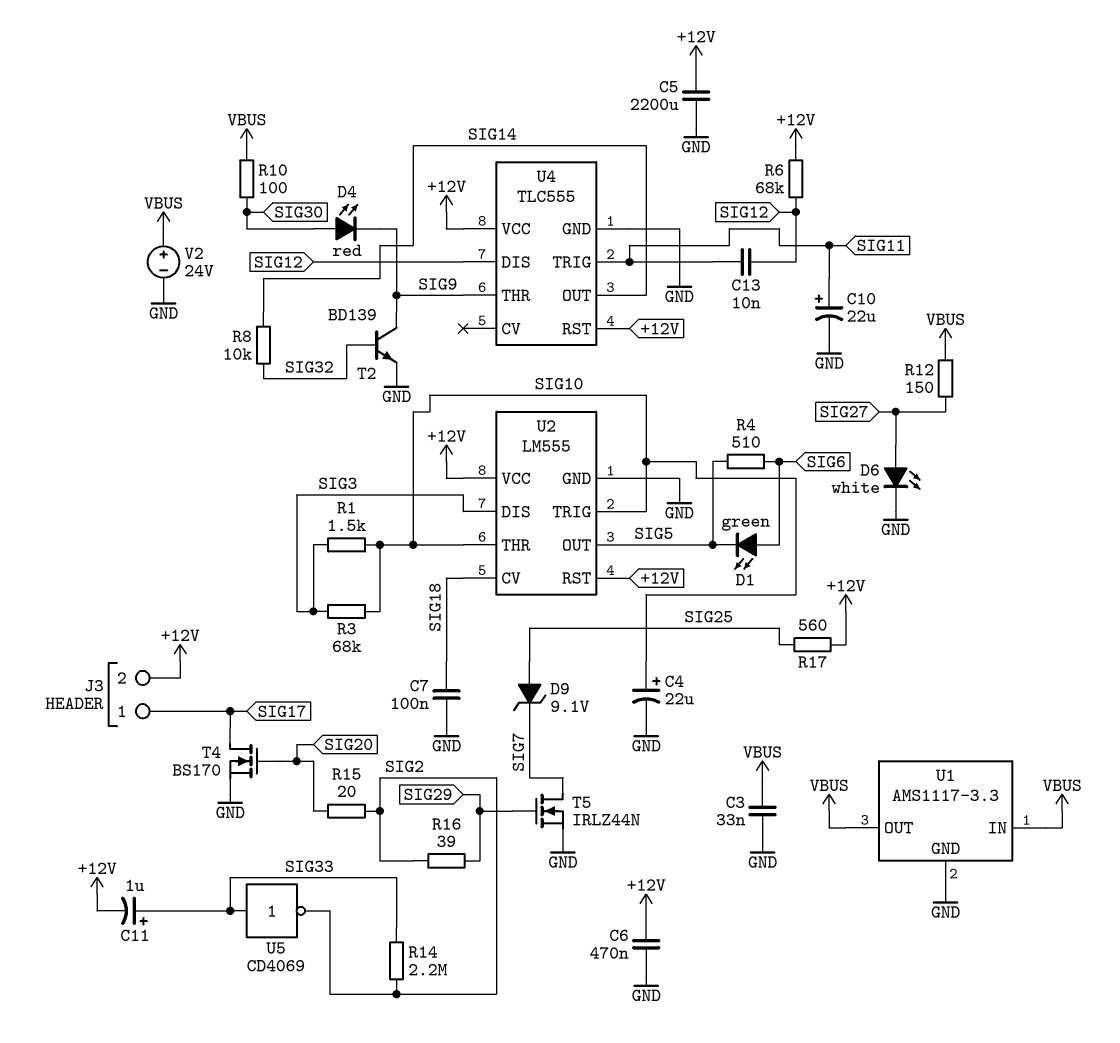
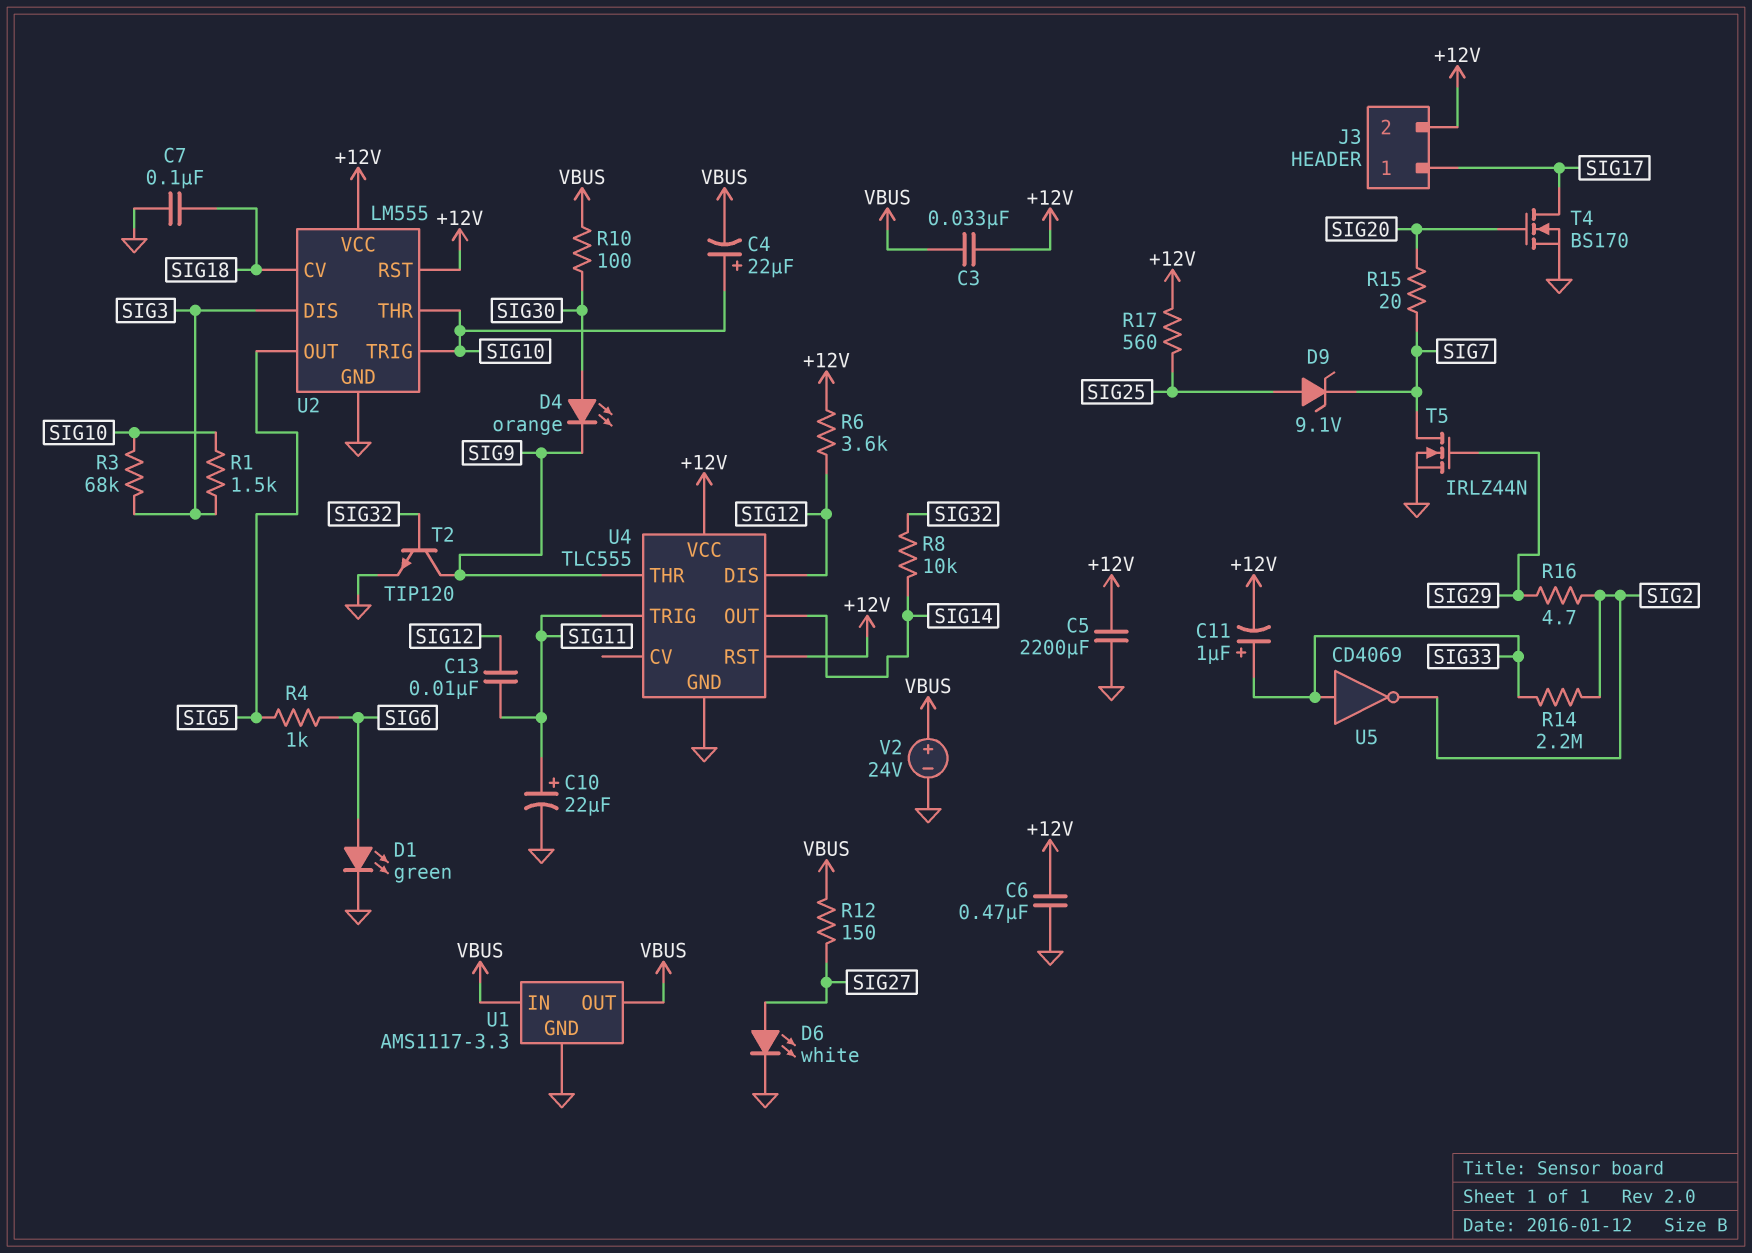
C3: 33nF (GND, VBUS) -> 33nF (+12V, VBUS)
C4: 22uF (plus SIG10, minus GND) -> 22uF (plus SIG10, minus VBUS)
D1: LED green (A SIG6, K SIG5) -> LED green (A SIG6, K GND)
D4: LED red (A SIG30, K SIG9) -> LED orange (A SIG30, K SIG9)
R4: 510 (SIG5, SIG6) -> 1k (SIG5, SIG6)
R6: 68k (+12V, SIG12) -> 3.6k (+12V, SIG12)
R15: 20 (SIG2, SIG20) -> 20 (SIG7, SIG20)
R16: 39 (SIG2, SIG29) -> 4.7 (SIG2, SIG29)
T2: NPN BD139 (B SIG32, C SIG9, E GND) -> NPN TIP120 (B SIG32, C SIG9, E GND)

